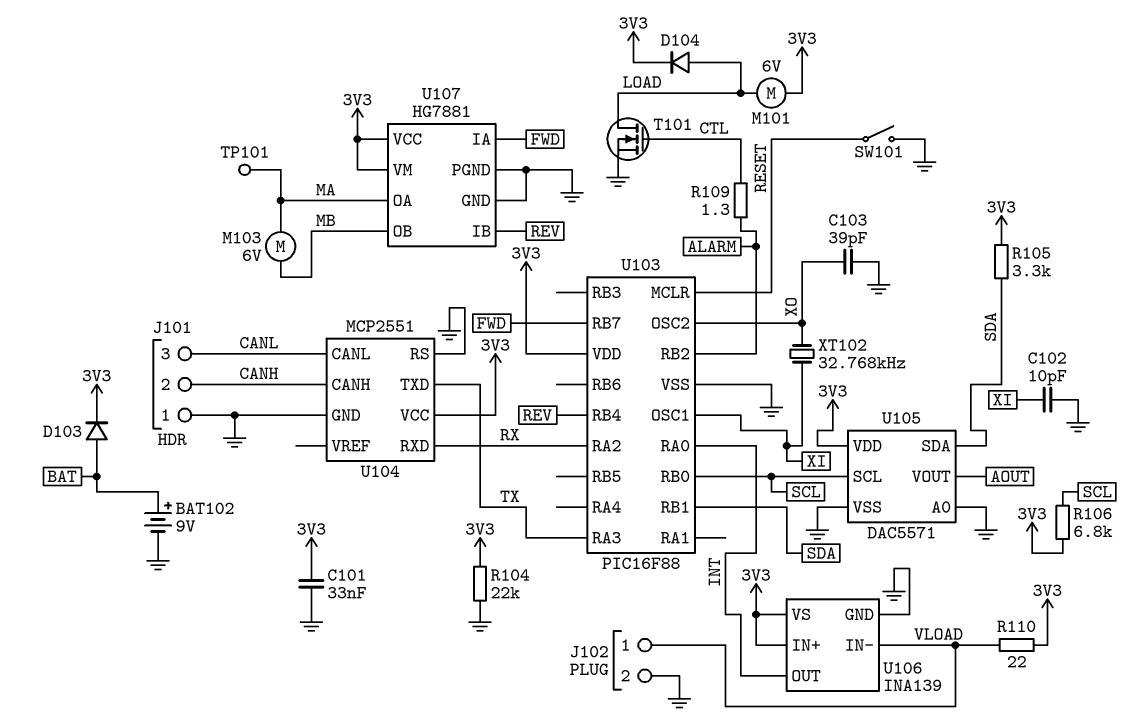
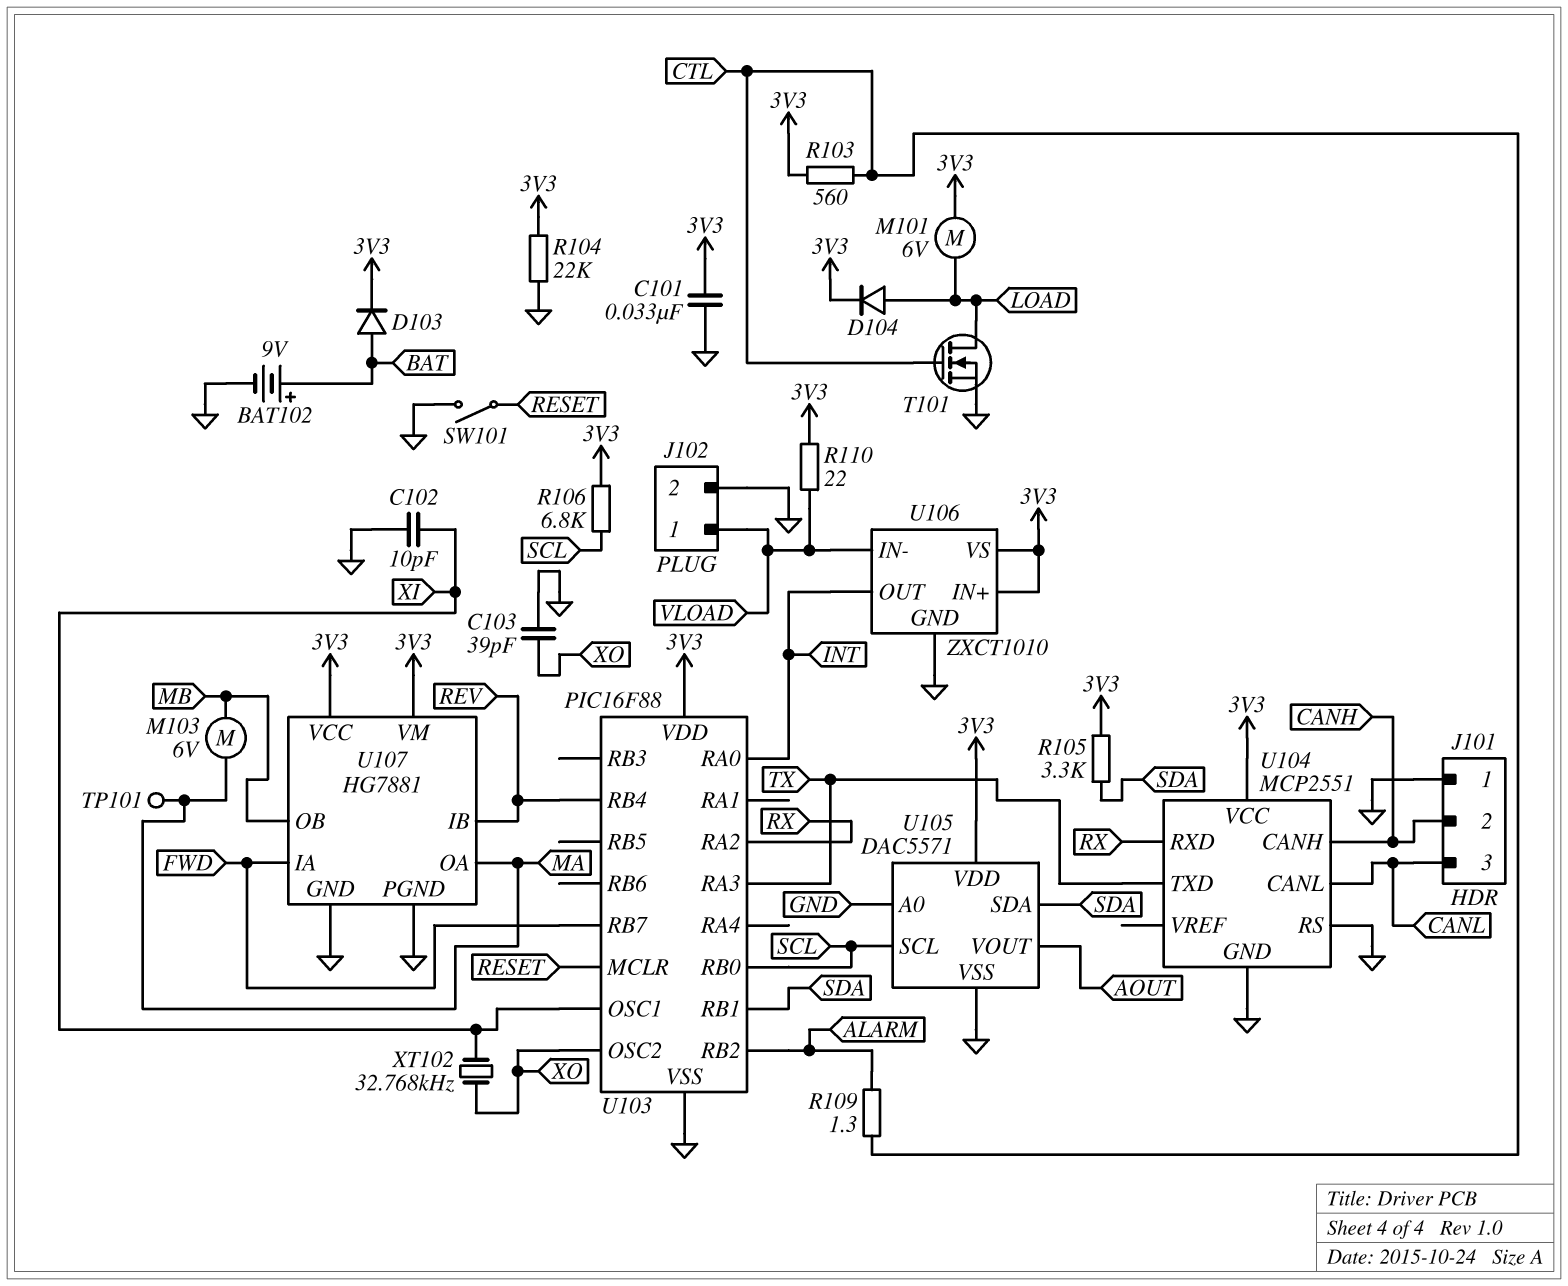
R103: none -> 560 (3V3, CTL)
U106: INA139 -> ZXCT1010

